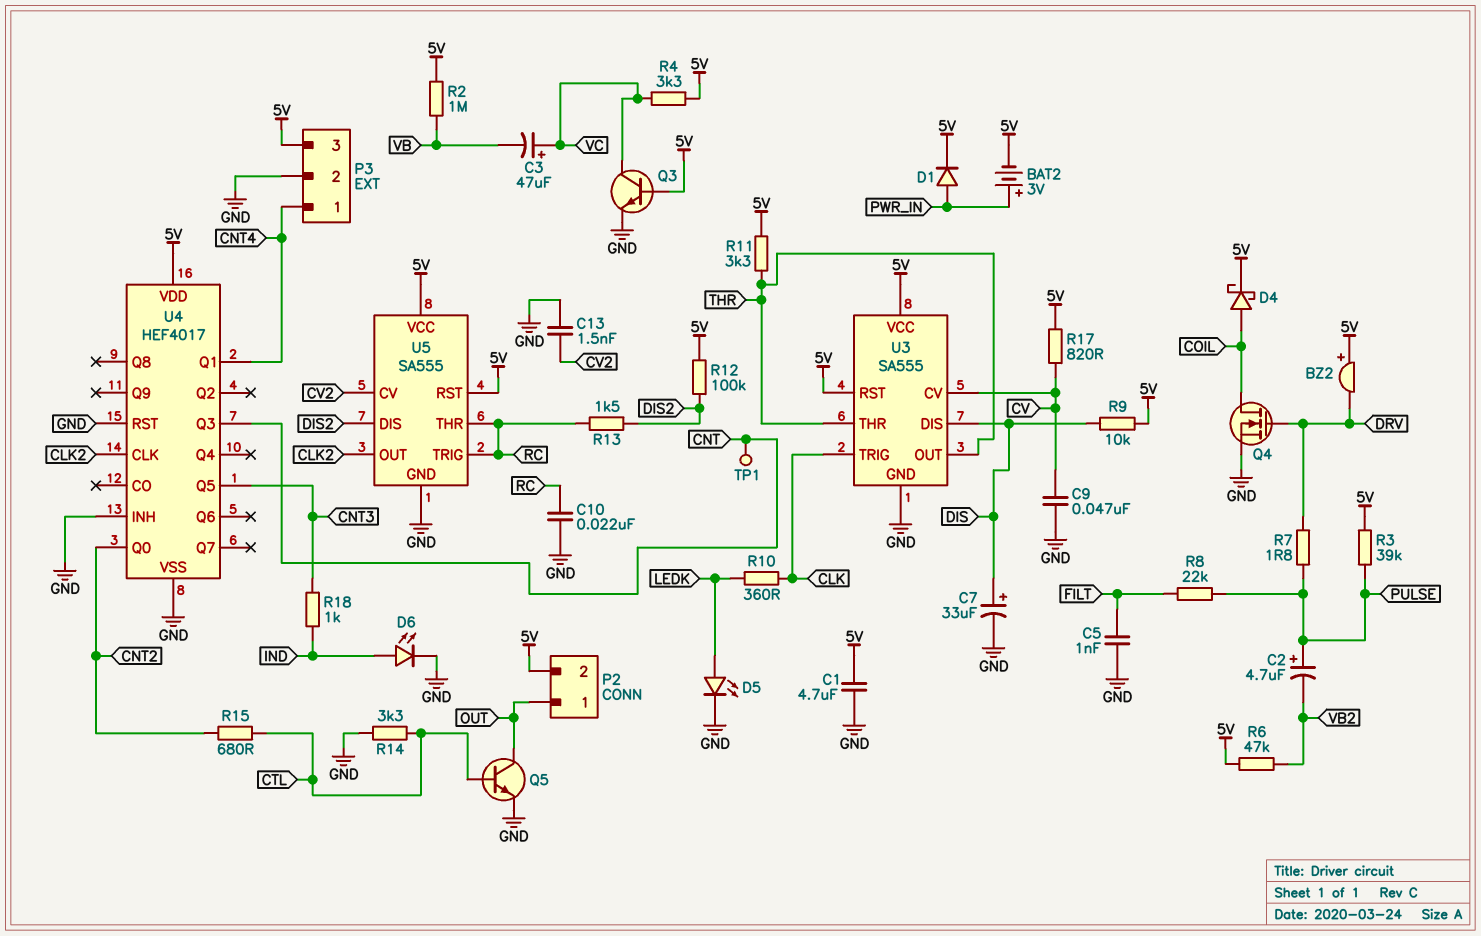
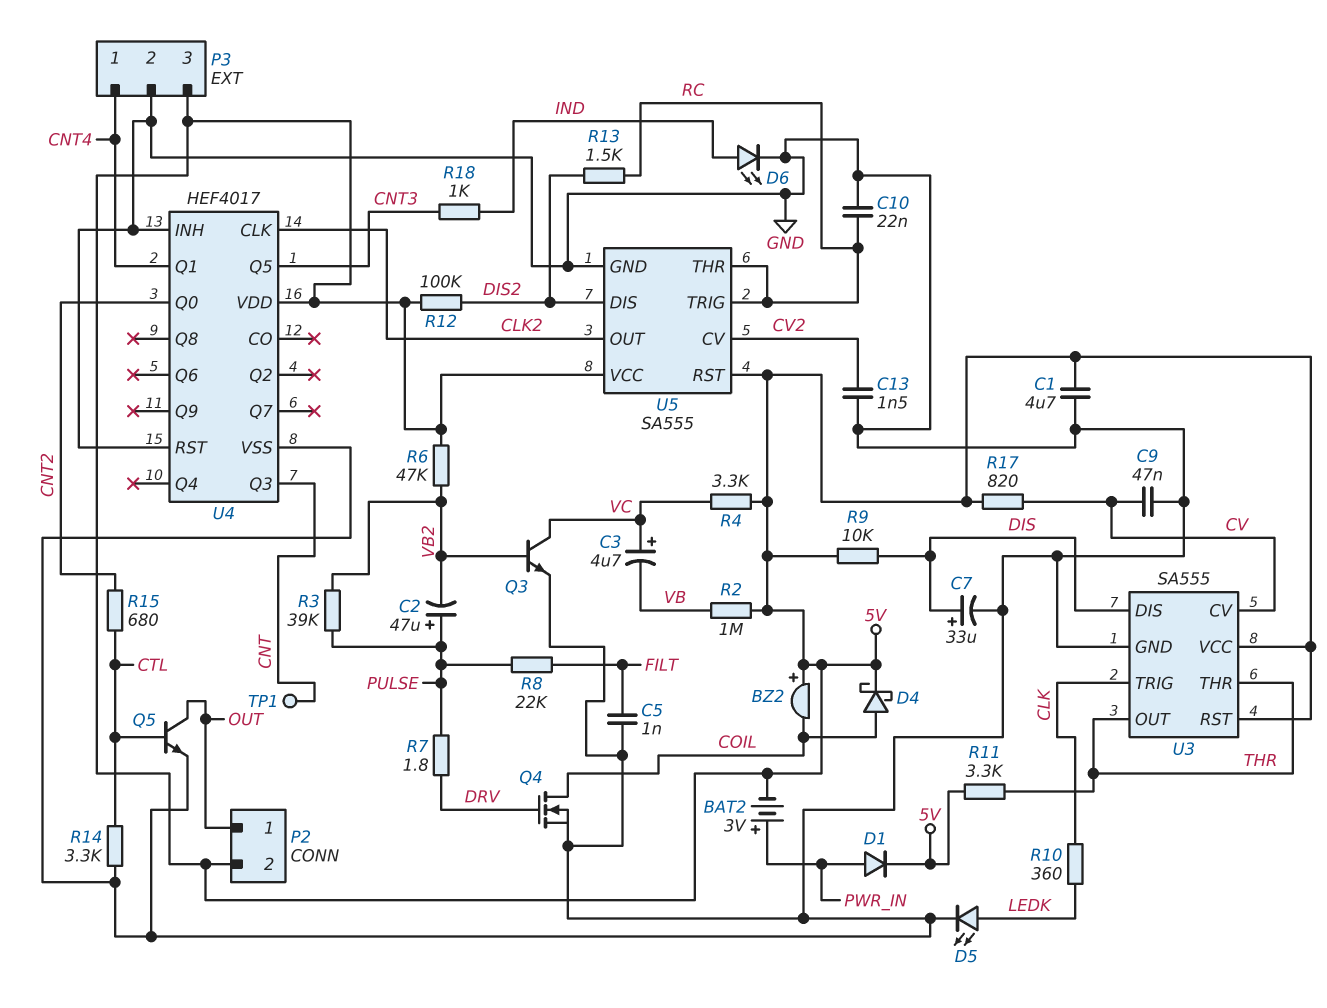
BZ2: buzzer (plus 5V, minus DRV) -> buzzer (plus 5V, minus COIL)
C2: 4.7uF (plus PULSE, minus VB2) -> 47uF (plus PULSE, minus VB2)
C3: 47uF (plus VC, minus VB) -> 4.7uF (plus VC, minus VB)
Q3: NPN (B 5V, C VC, E GND) -> NPN (B VB2, C VC, E GND)
R3: 39k (5V, PULSE) -> 39k (PULSE, VB2)

